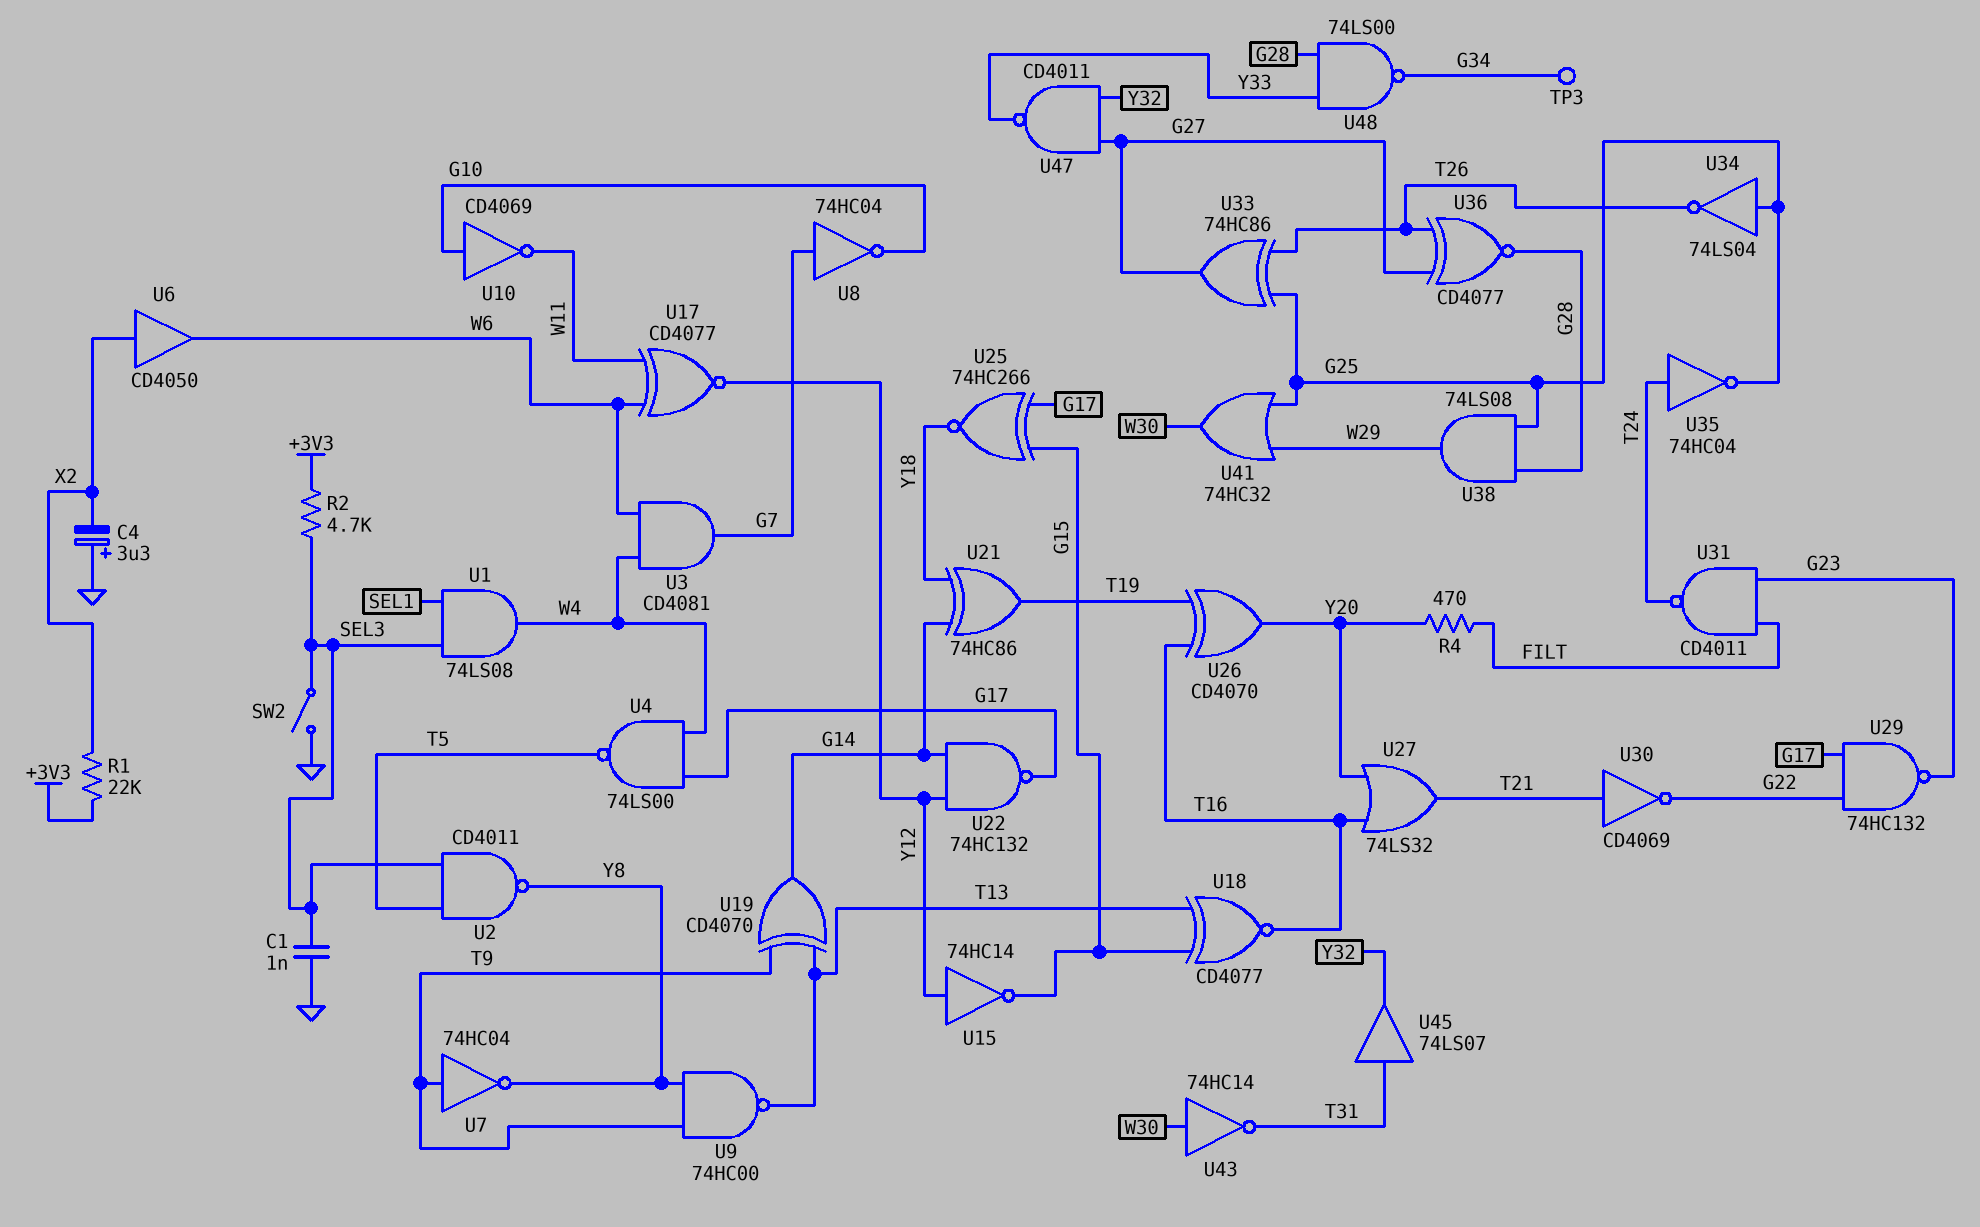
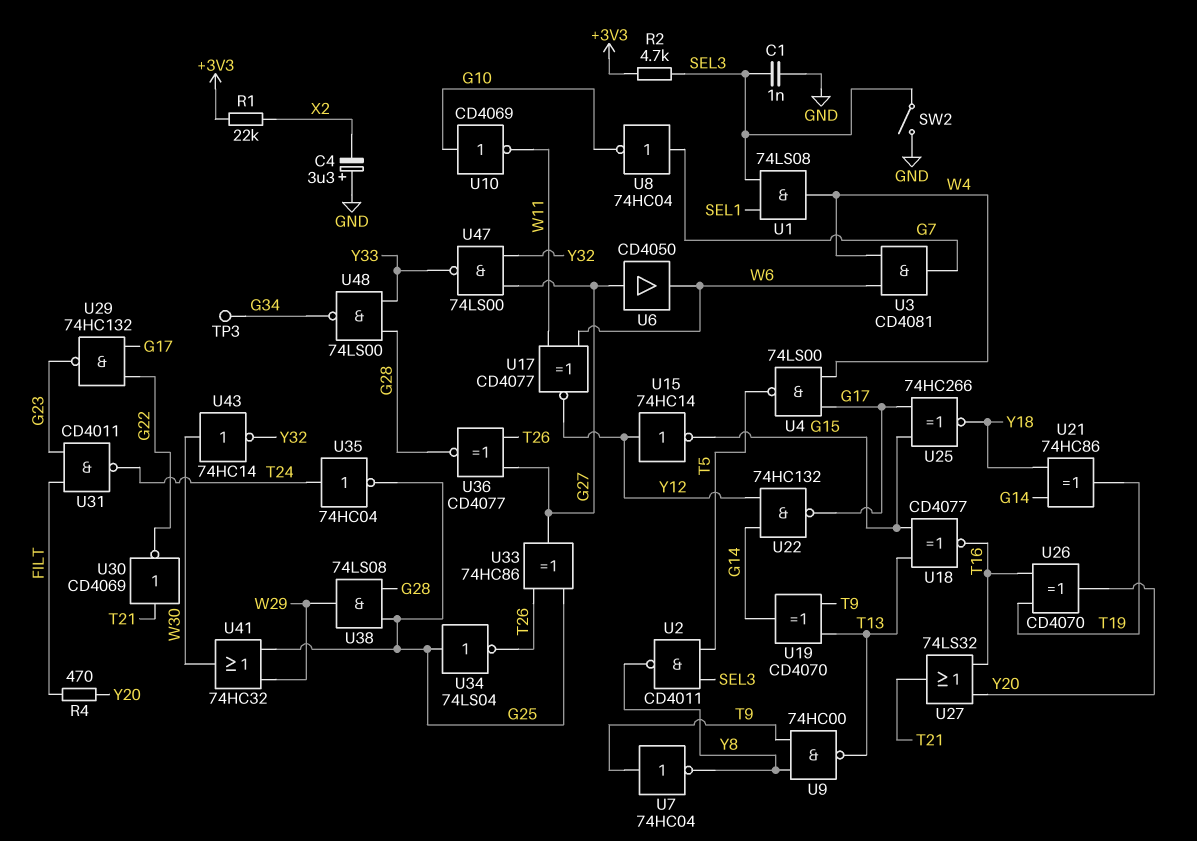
U6: buffer CD4050 (in X2, out W6) -> buffer CD4050 (in G27, out W6)
U43: NOT 74HC14 (in W30, out T31) -> NOT 74HC14 (in W30, out Y32)
U45: buffer 74LS07 (in T31, out Y32) -> none
U47: NAND CD4011 (in G27, in Y32, out Y33) -> NAND 74LS00 (in G27, in Y32, out Y33)

